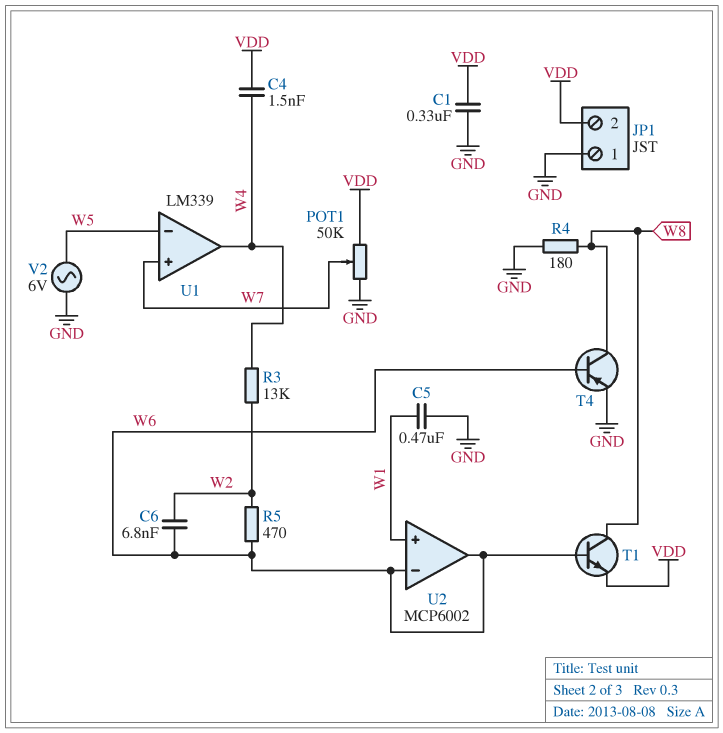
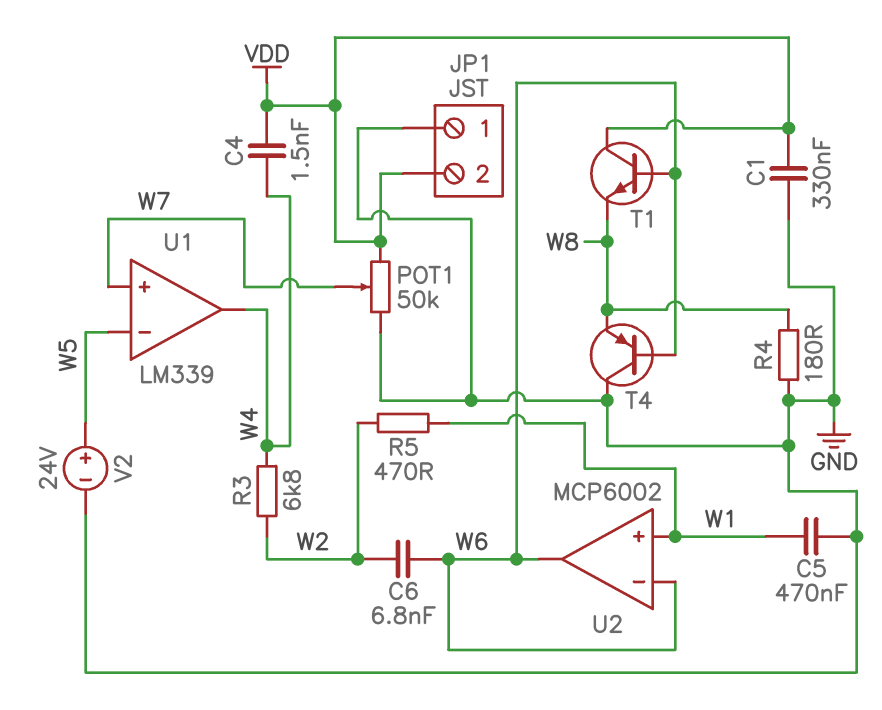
R3: 13k (W2, W4) -> 6.8k (W2, W4)
R5: 470 (W2, W6) -> 470 (W1, W2)
T1: NPN (B W6, C W8, E VDD) -> NPN (B W6, C VDD, E W8)
T4: PNP (B W6, C W8, E GND) -> PNP (B W6, C GND, E W8)
V2: AC 6V (GND, W5) -> 24V (plus W5, minus GND)

